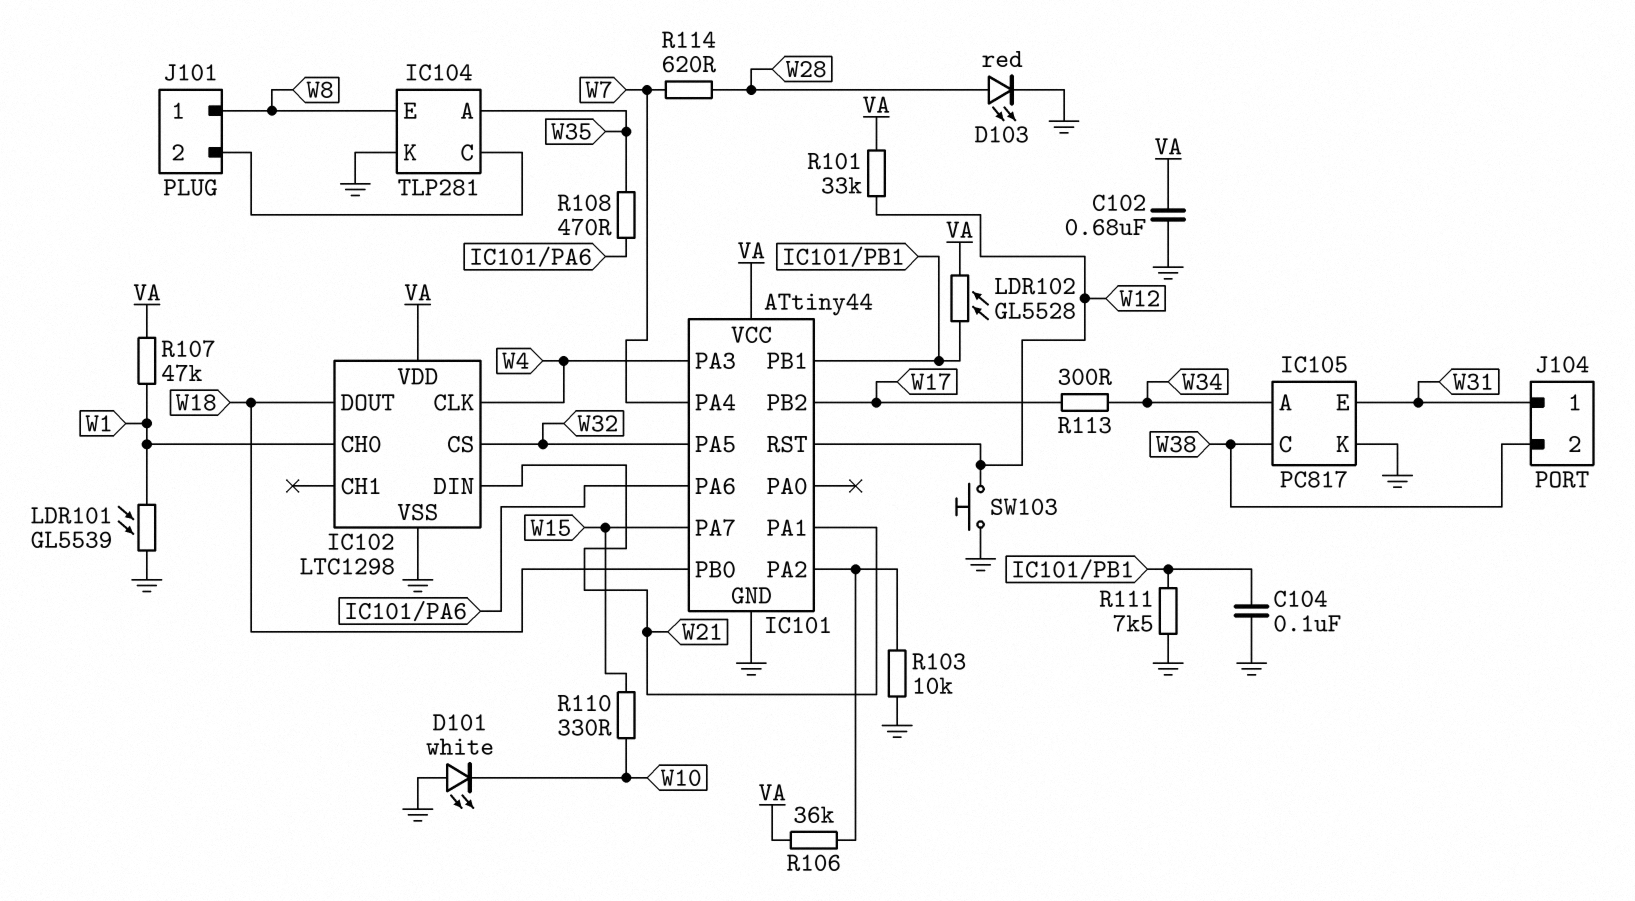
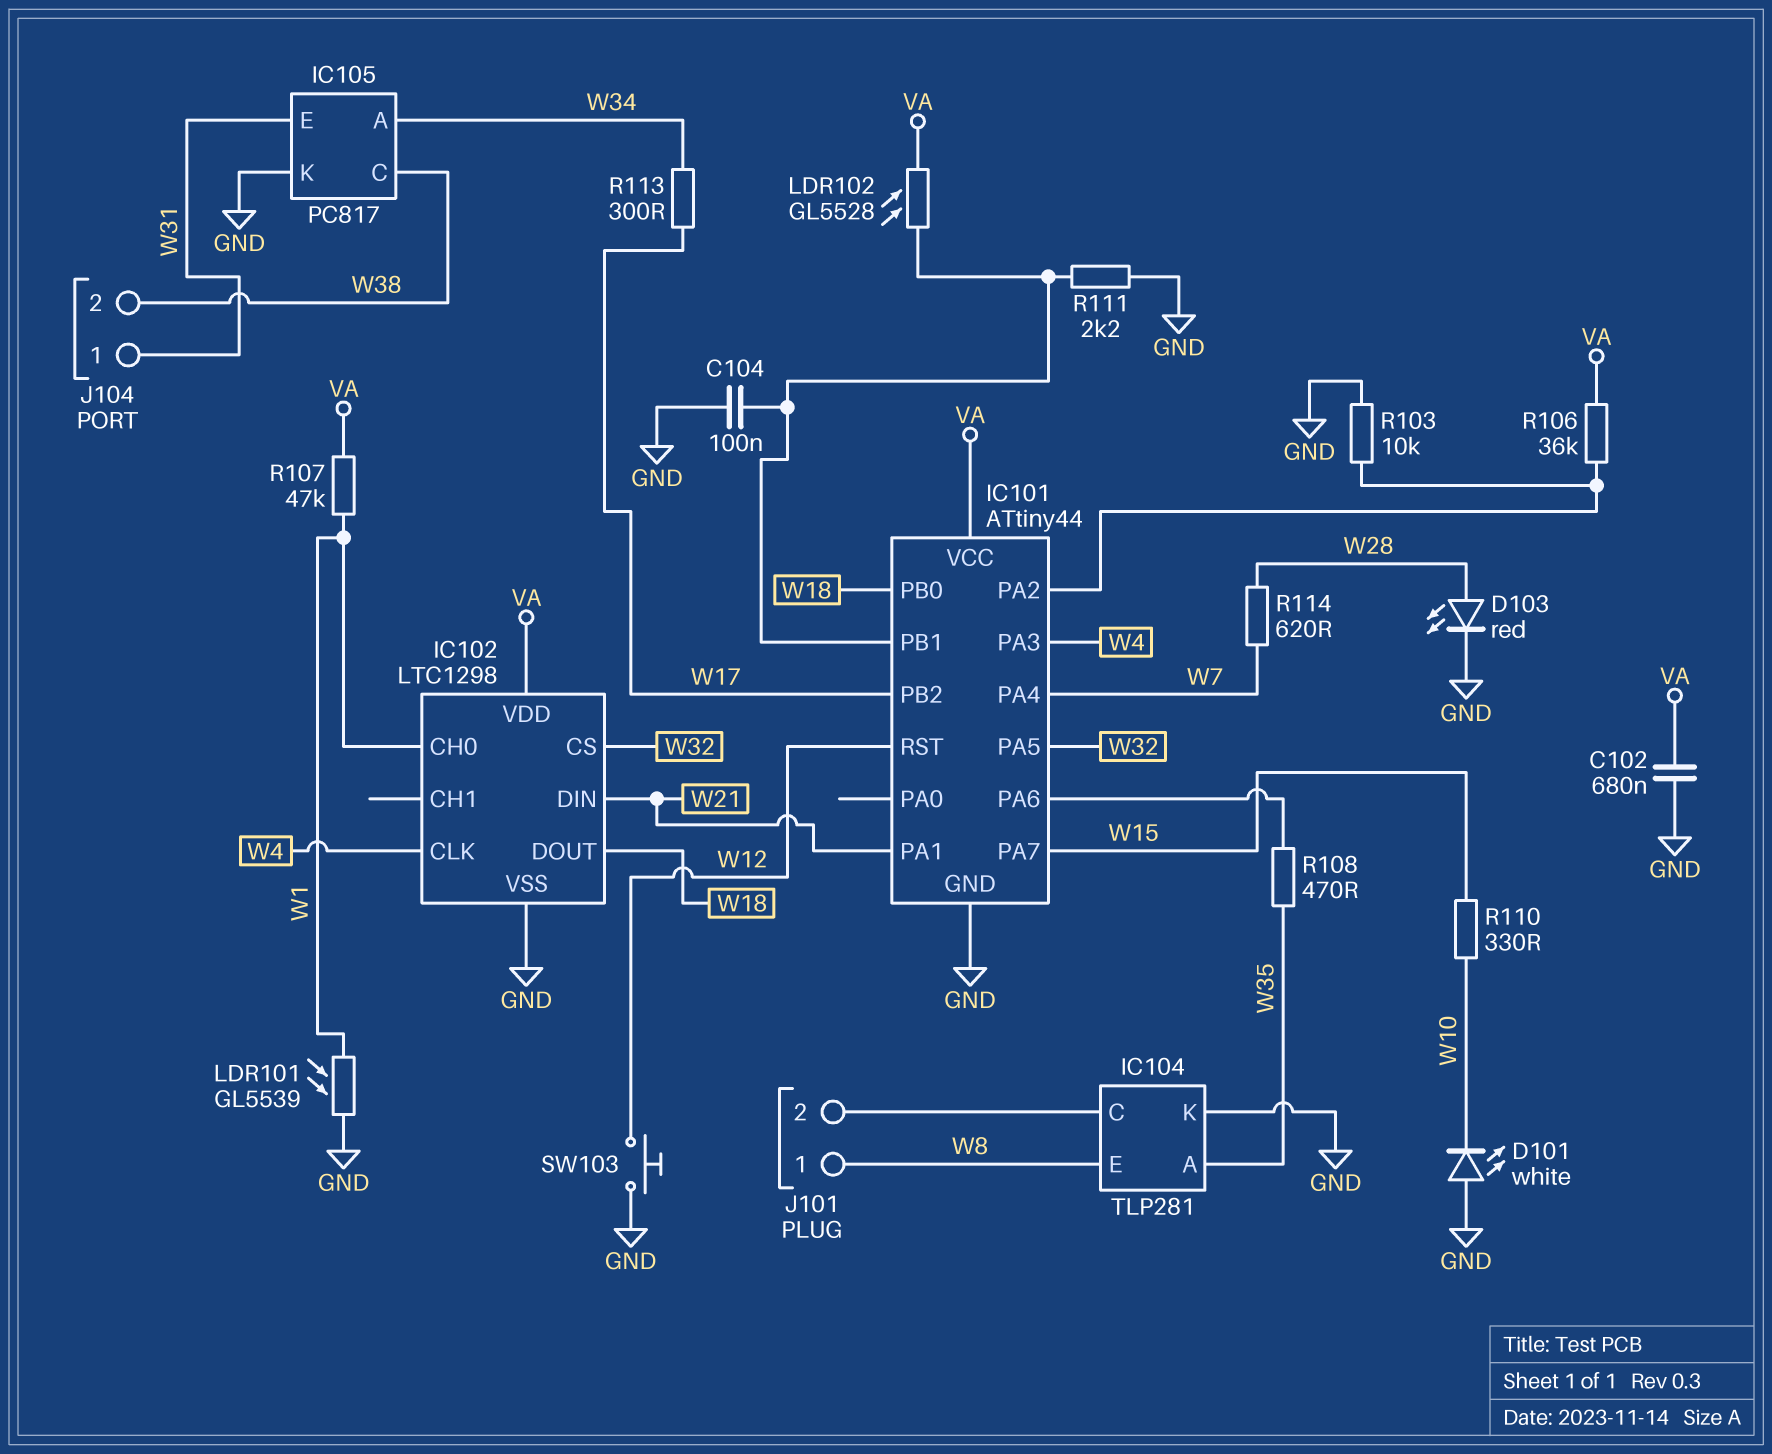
R101: 33k (VA, W12) -> none
R111: 7.5k (GND, IC101/PB1) -> 2.2k (GND, IC101/PB1)

